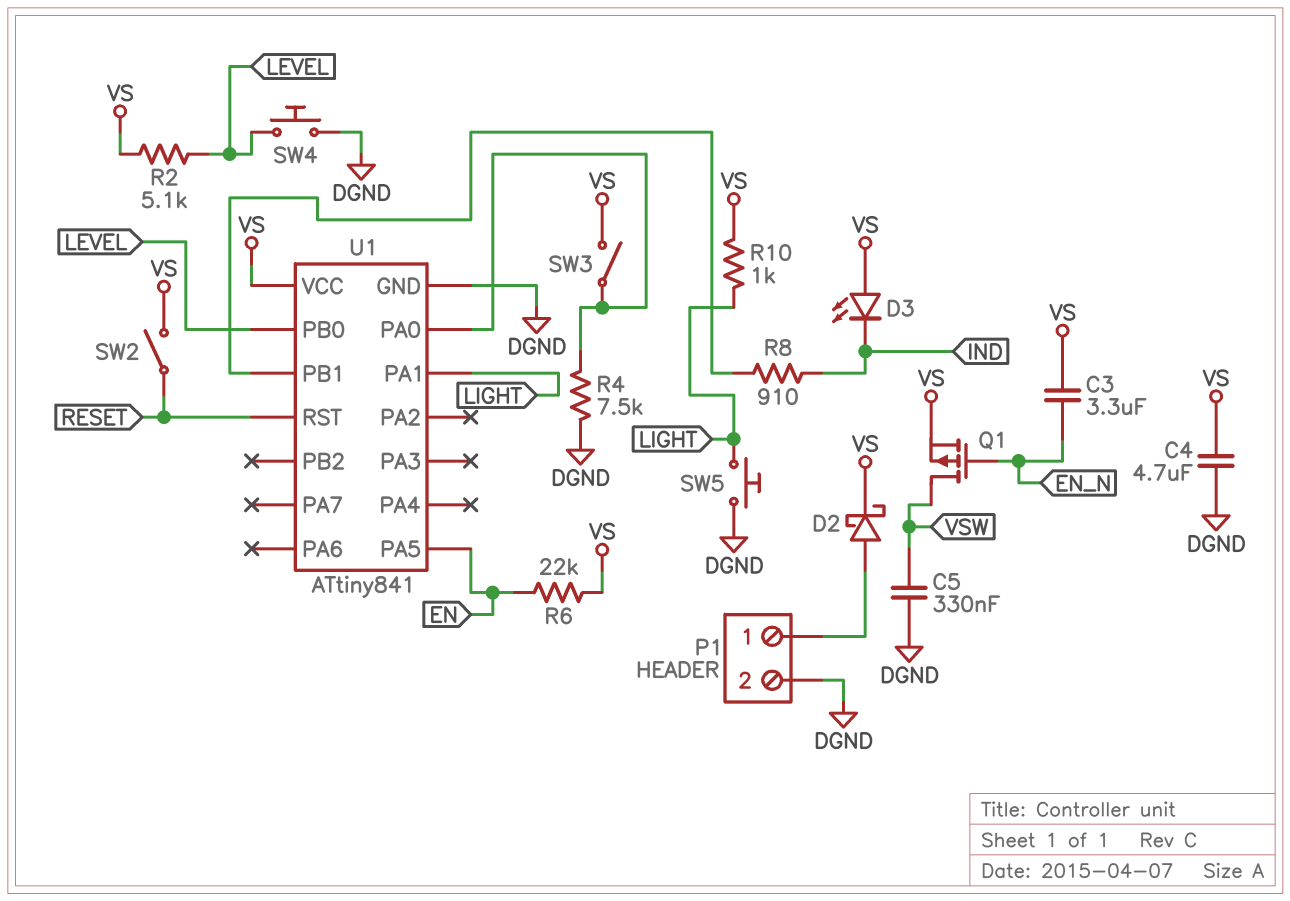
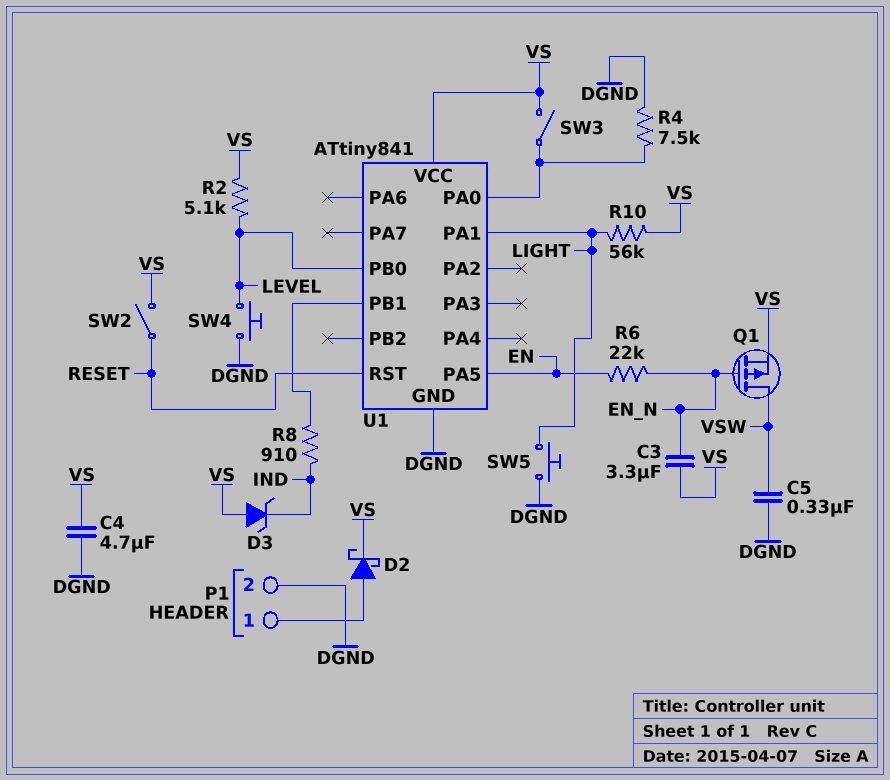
D3: LED (A VS, K IND) -> zener (A VS, K IND)
R6: 22k (EN, VS) -> 22k (EN, EN_N)
R10: 1k (LIGHT, VS) -> 56k (LIGHT, VS)

